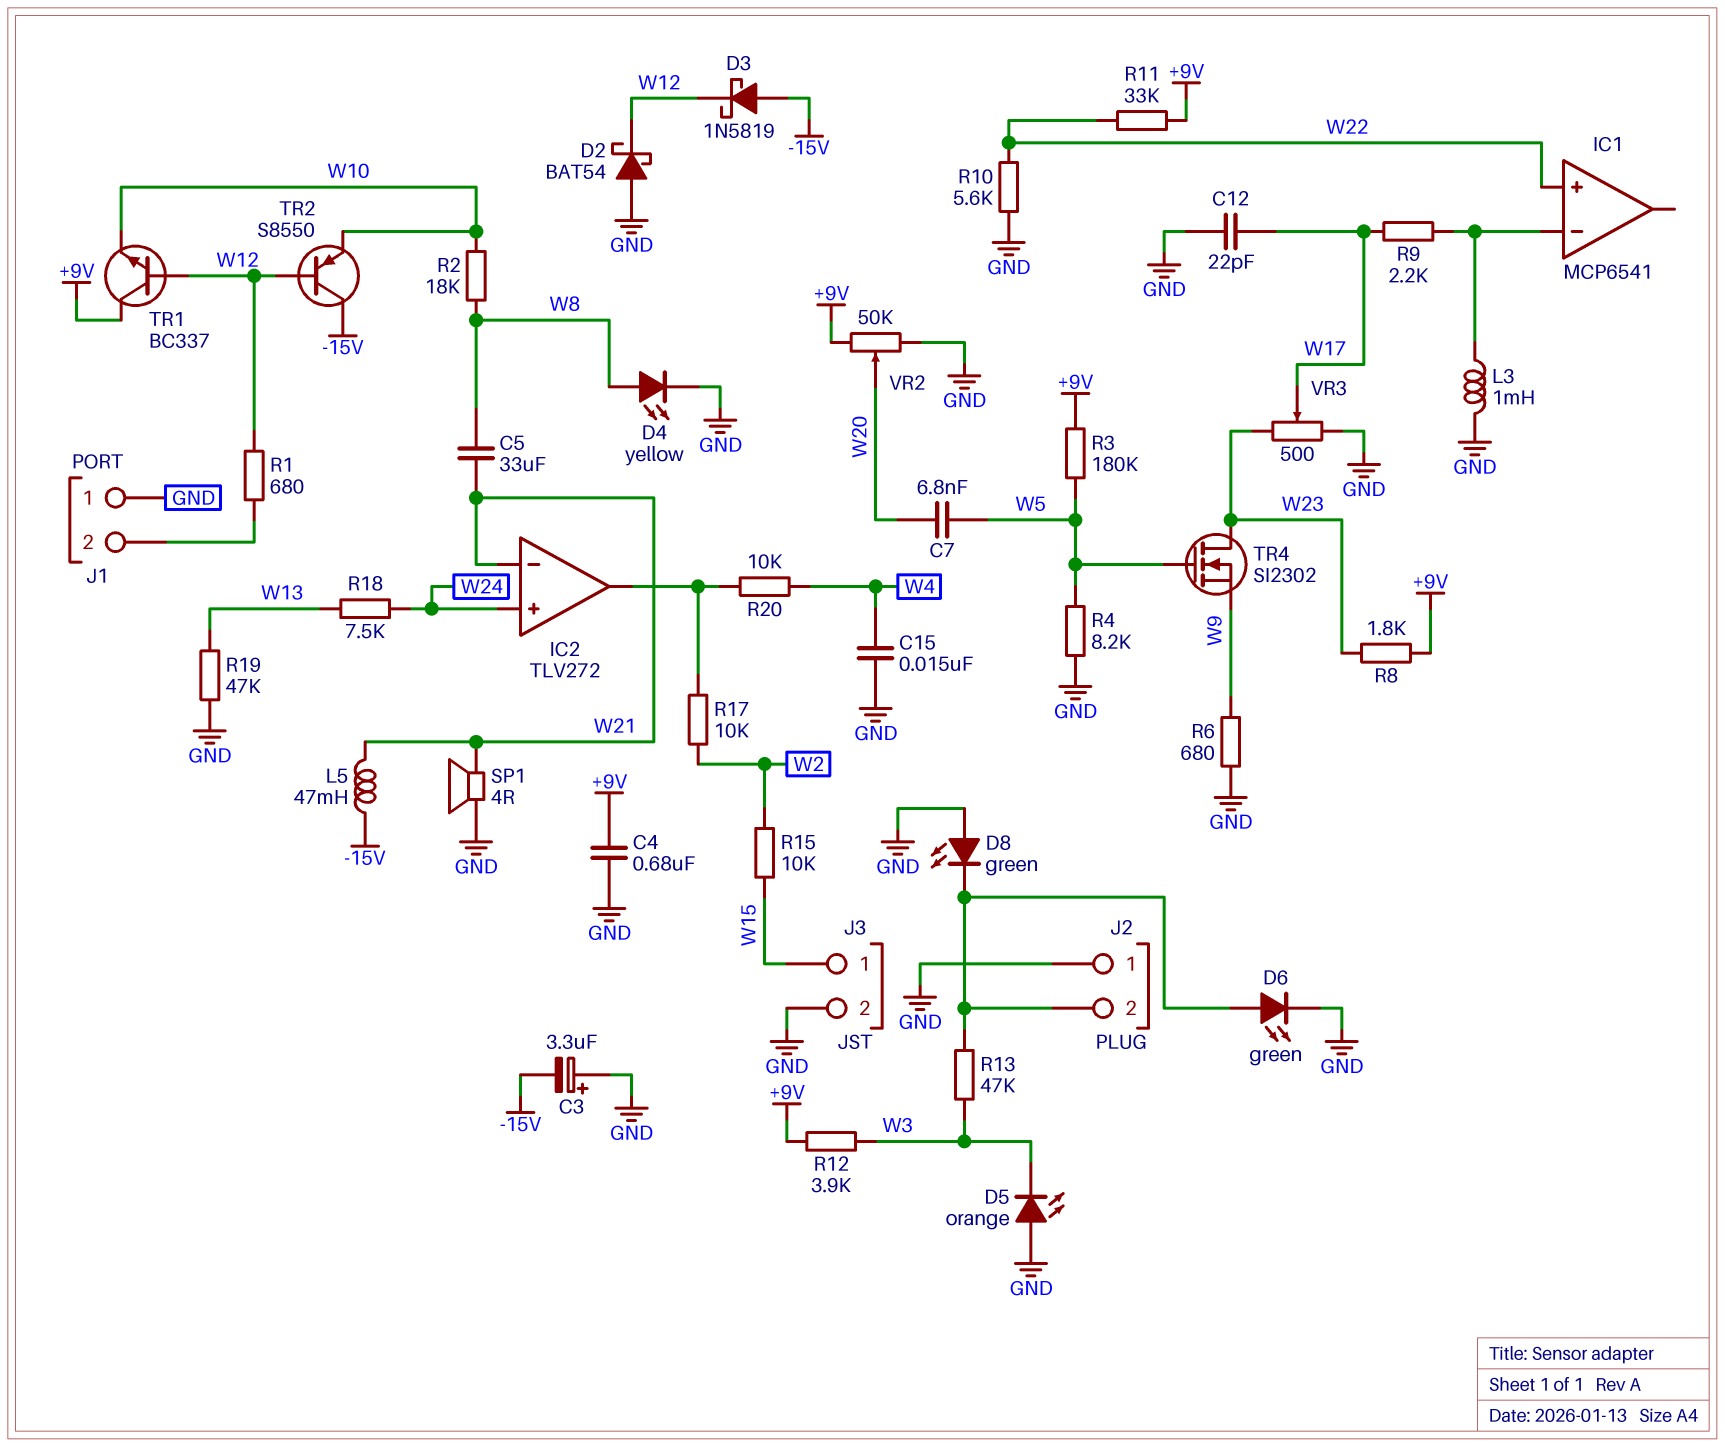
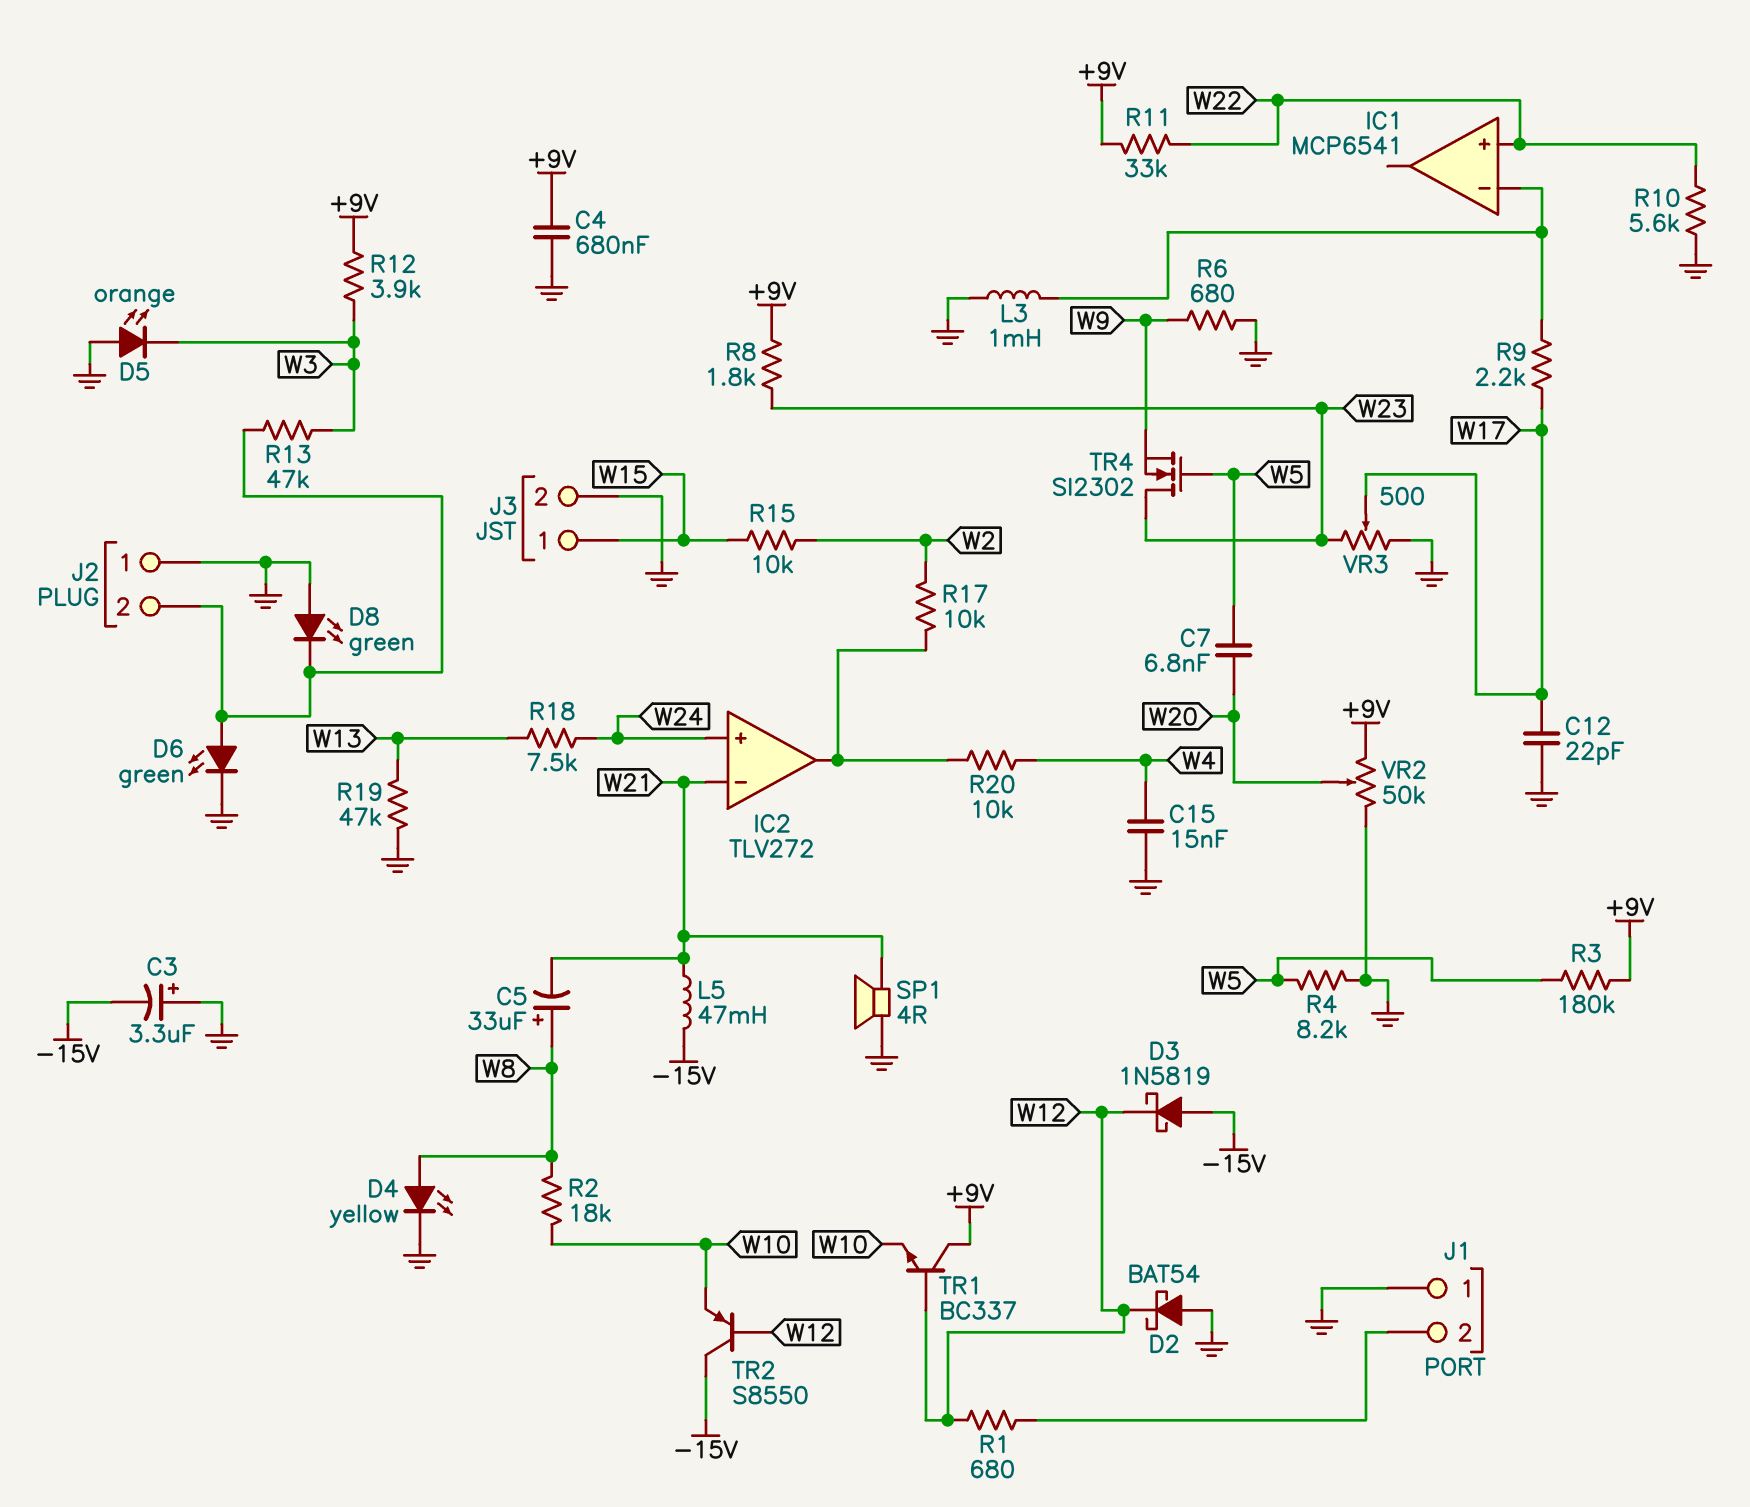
C5: 33uF (W8, W21) -> 33uF (plus W8, minus W21)

